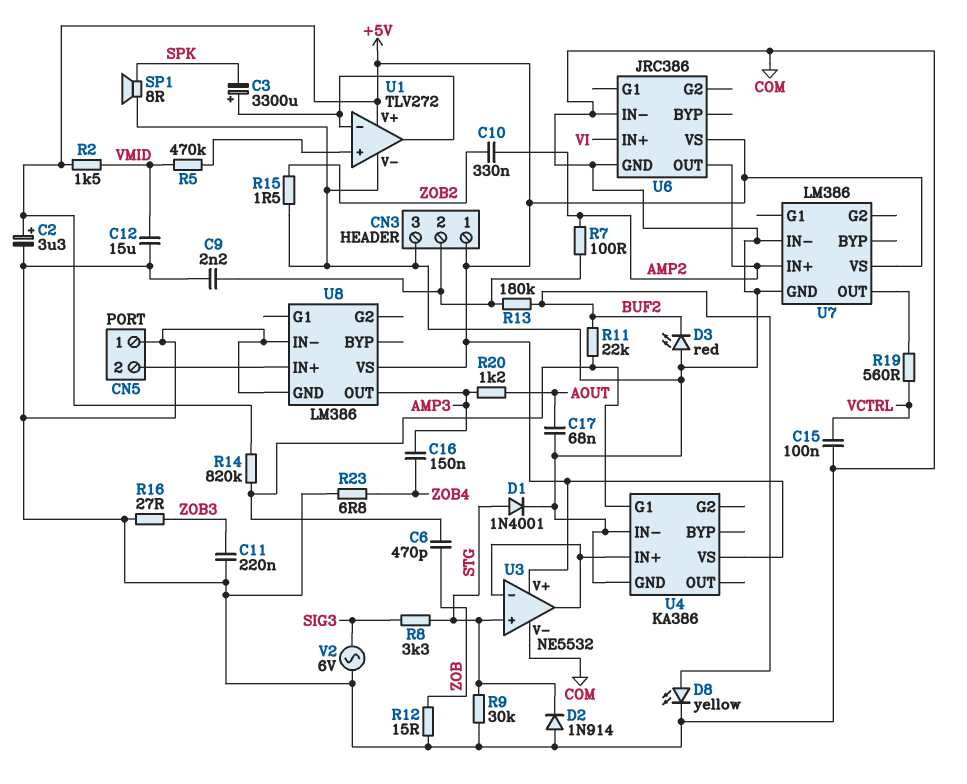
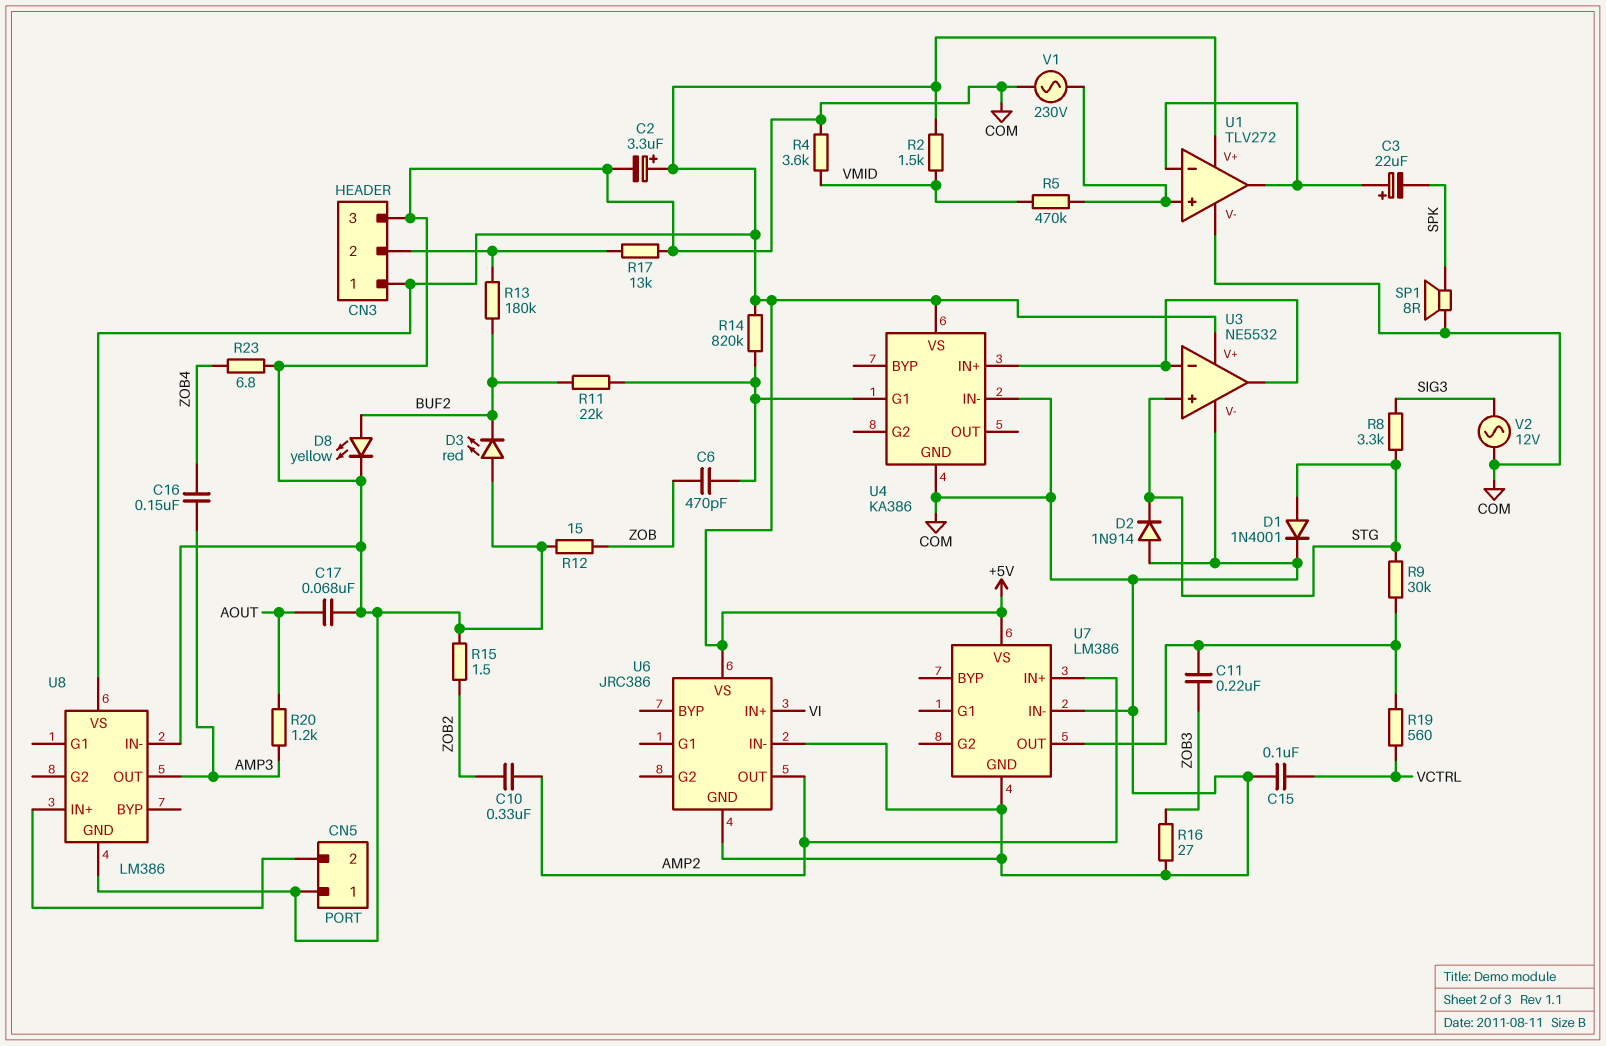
C3: 3300uF (plus U1/in-, minus SPK) -> 22uF (plus U1/in-, minus SPK)
C9: 2.2nF (CN3/2, COM) -> none
C11: 220nF (COM, ZOB3) -> 220nF (U7/OUT, ZOB3)
C12: 15uF (COM, VMID) -> none
R4: none -> 3.6k (COM, VMID)
R7: 100 (AMP2, CN3/2) -> none
R9: 30k (COM, STG) -> 30k (STG, U7/OUT)
R17: none -> 13k (CN3/2, COM)
V1: none -> AC 230V (COM, U1/in+)
V2: AC 6V (COM, SIG3) -> AC 12V (COM, SIG3)

